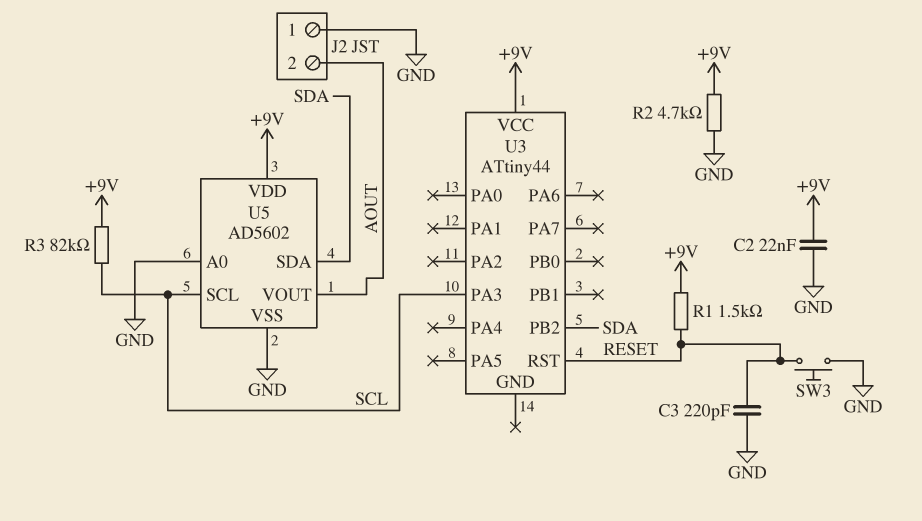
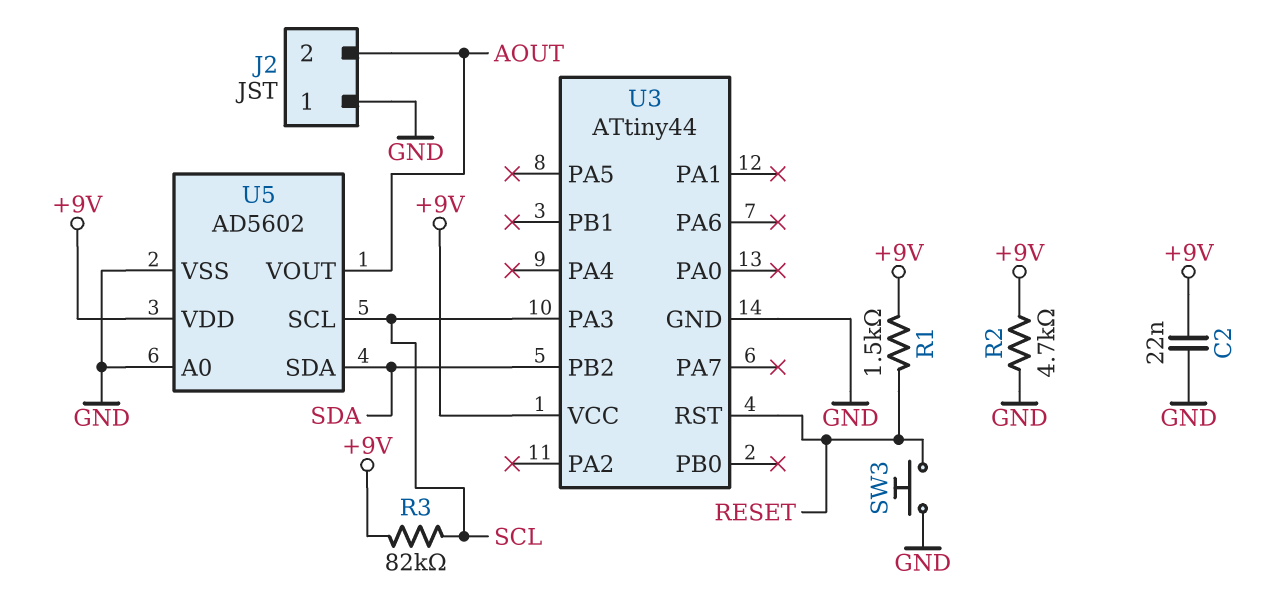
C3: 220pF (GND, RESET) -> none
U3 pin GND: none -> GND

